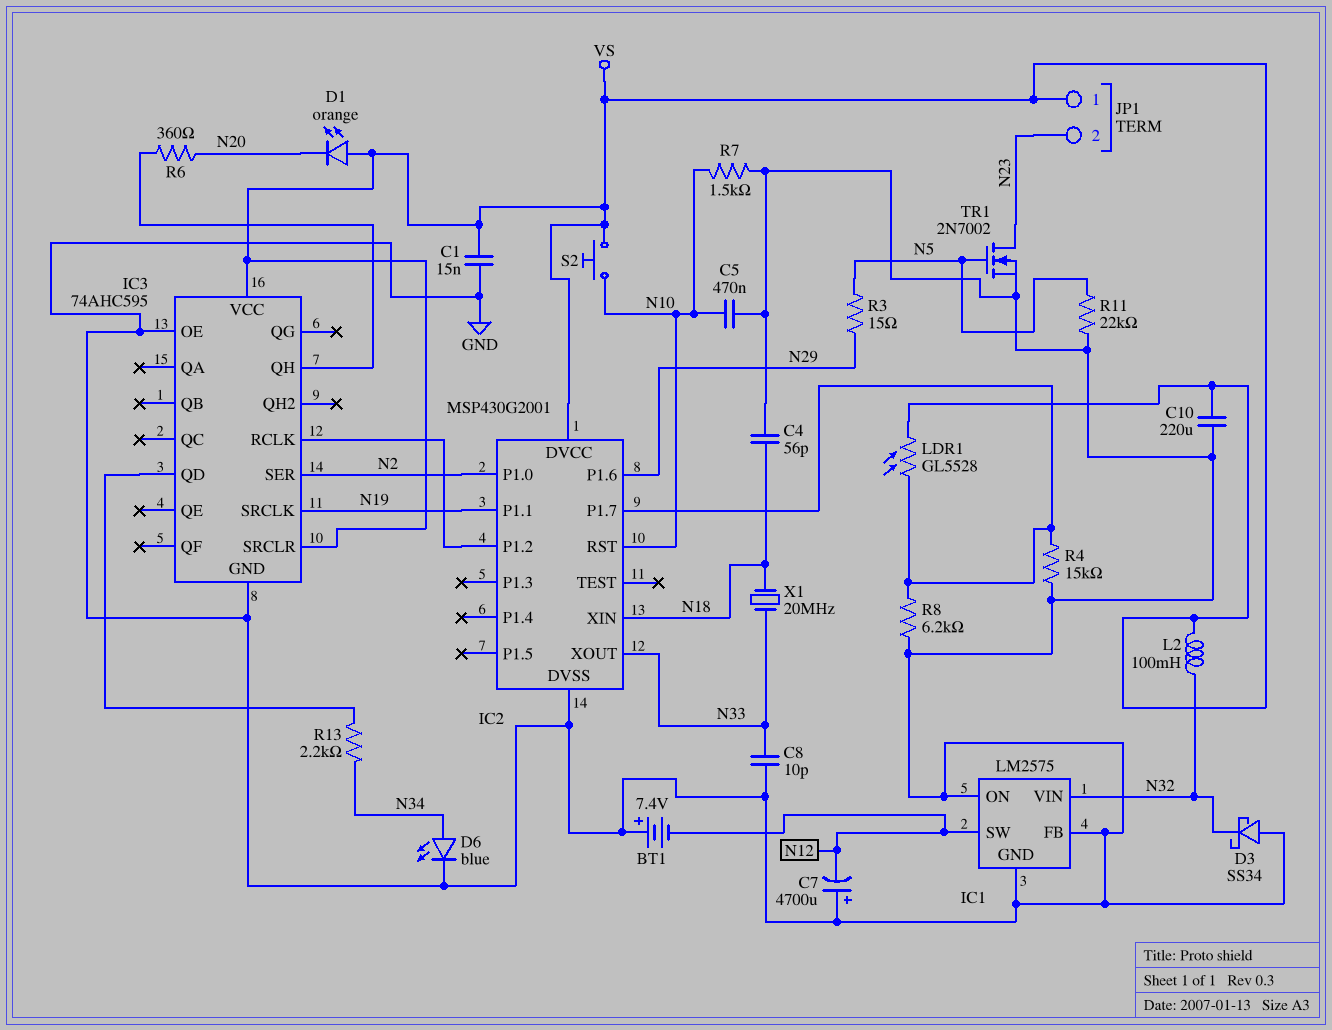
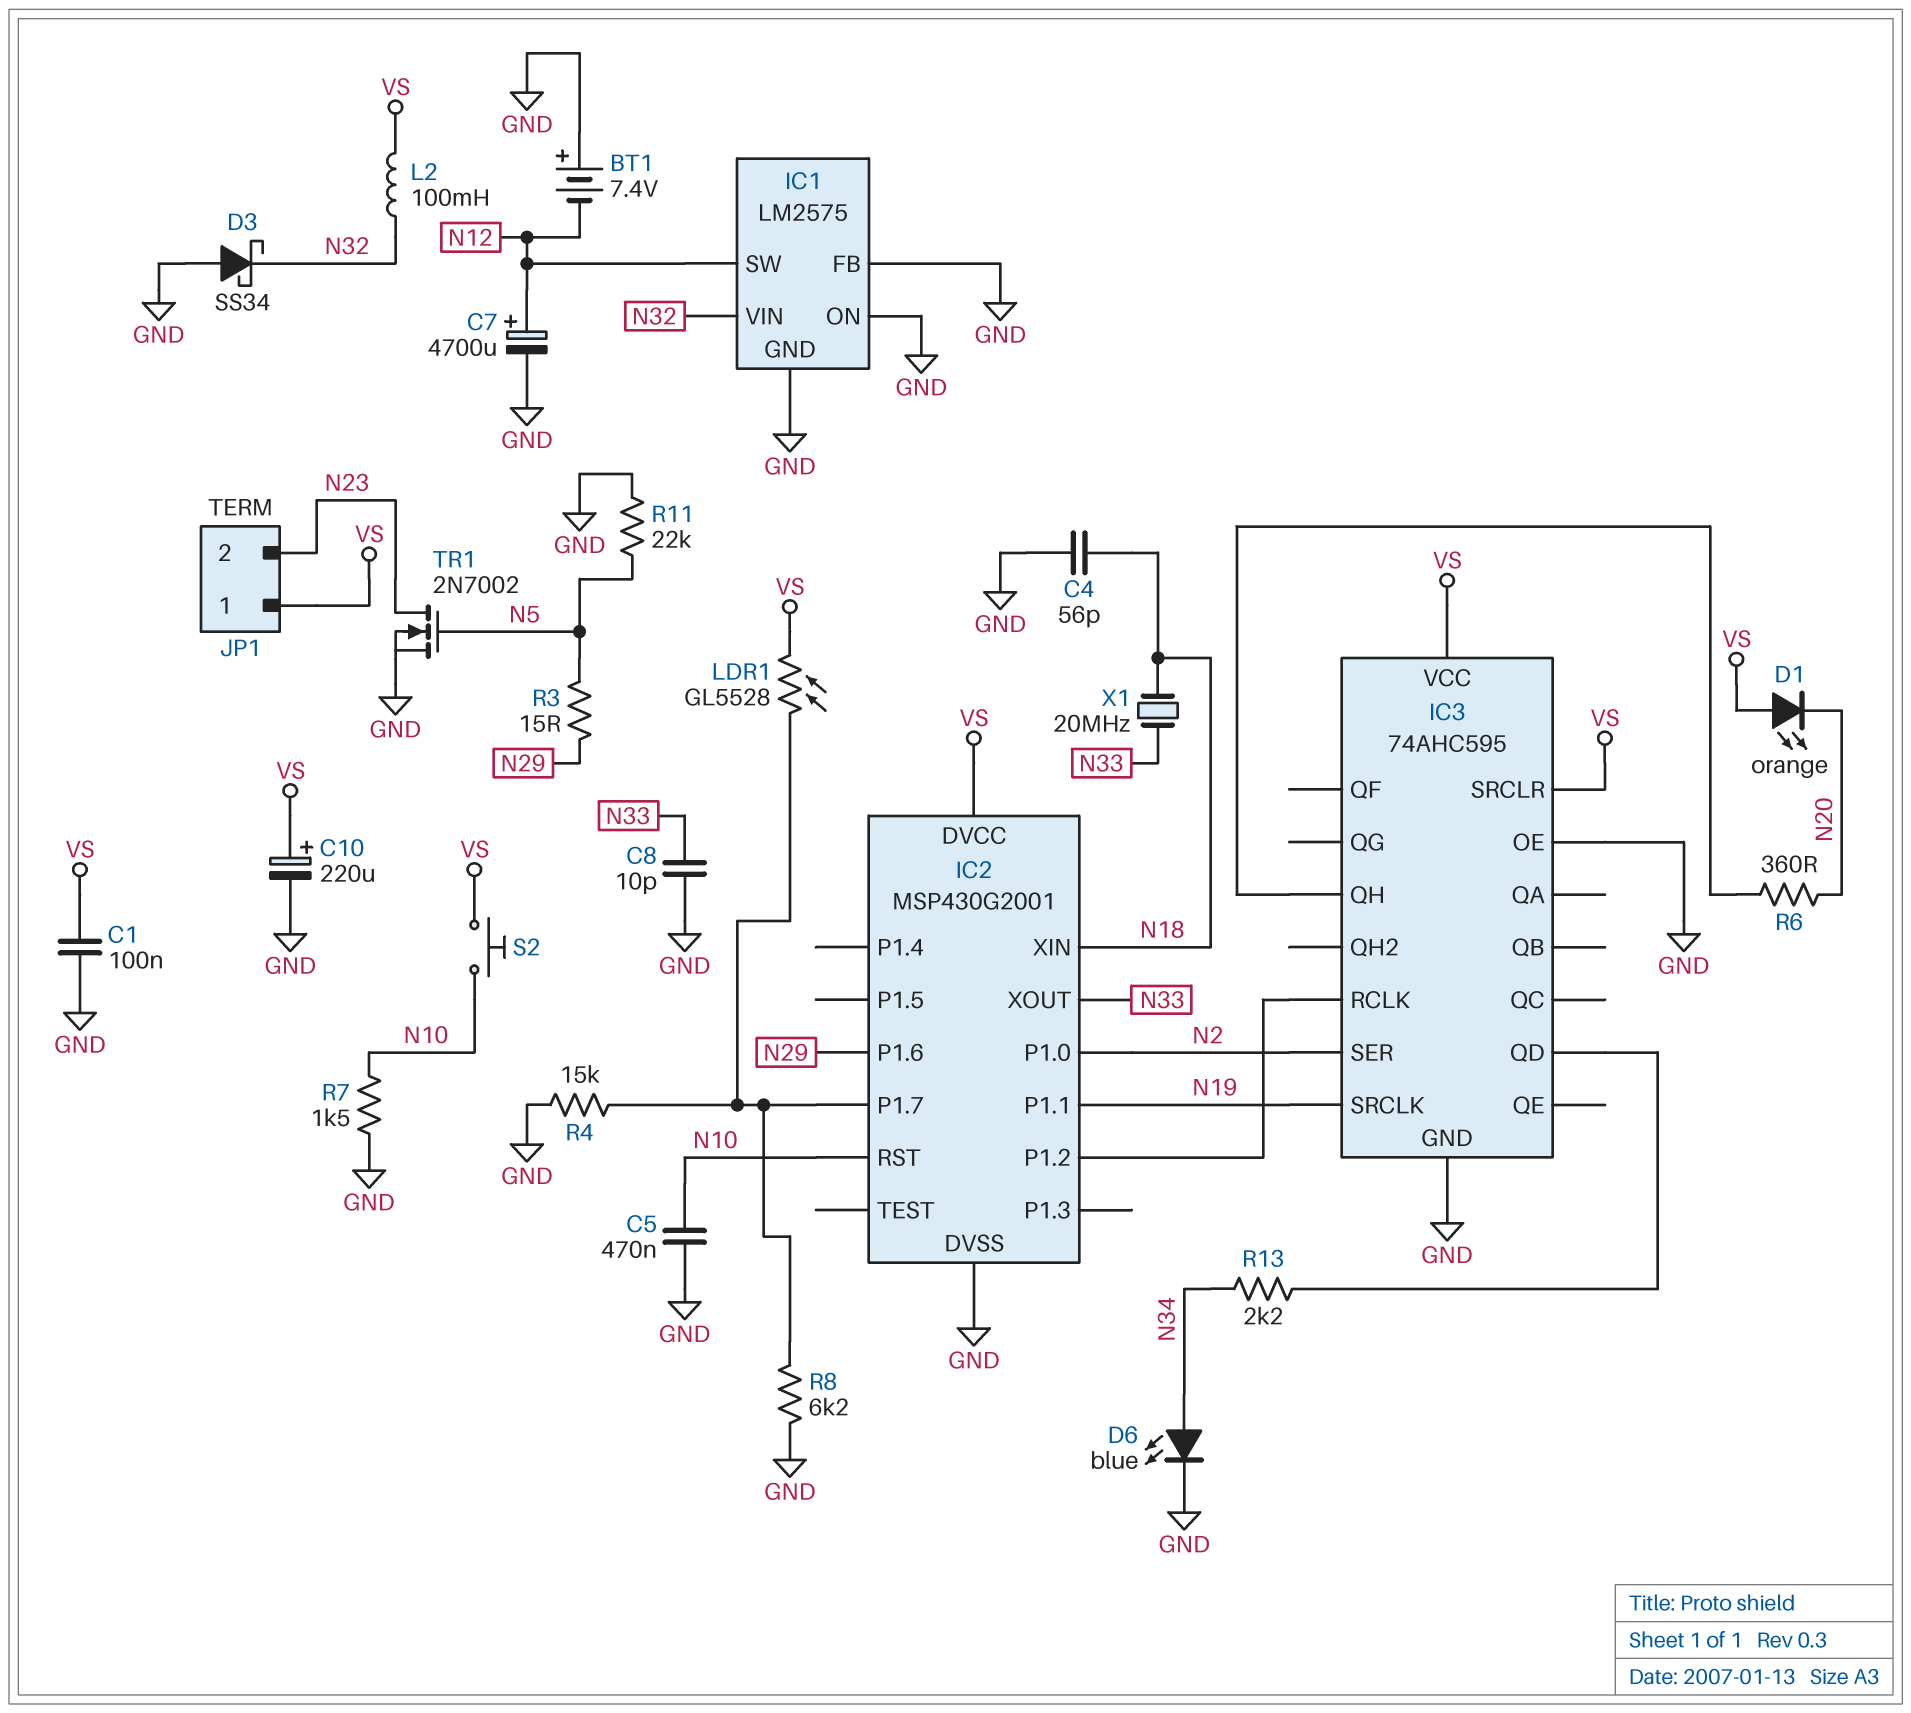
C1: 15nF (GND, VS) -> 100nF (GND, VS)
C7: 4700uF (plus GND, minus N12) -> 4700uF (plus N12, minus GND)
C10: 220uF (GND, VS) -> 220uF (plus VS, minus GND)

